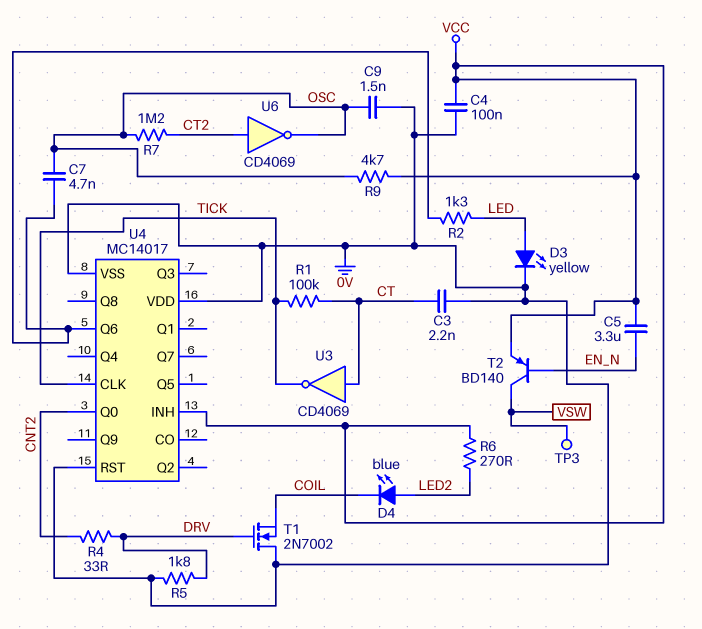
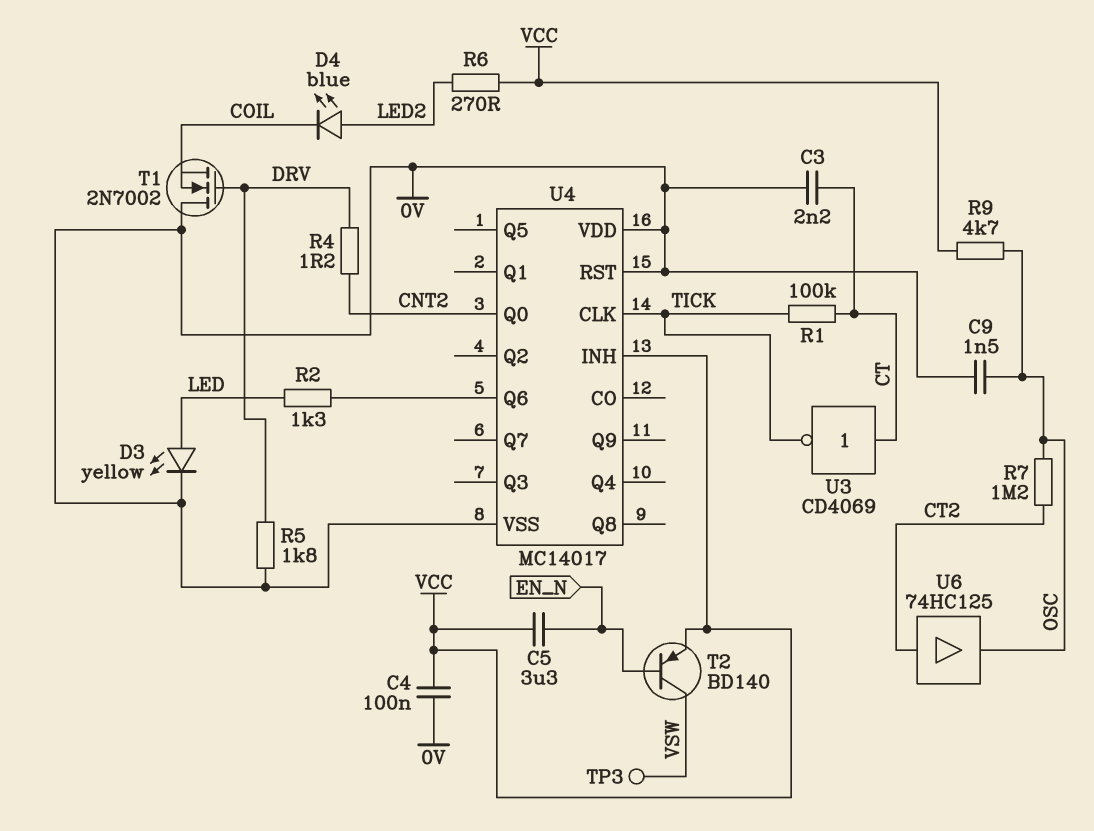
C7: 4.7nF (OSC, U4/Q6) -> none
R4: 33 (CNT2, DRV) -> 1.2 (CNT2, DRV)
U6: NOT CD4069 (in CT2, out OSC) -> buffer 74HC125 (in CT2, out OSC)

